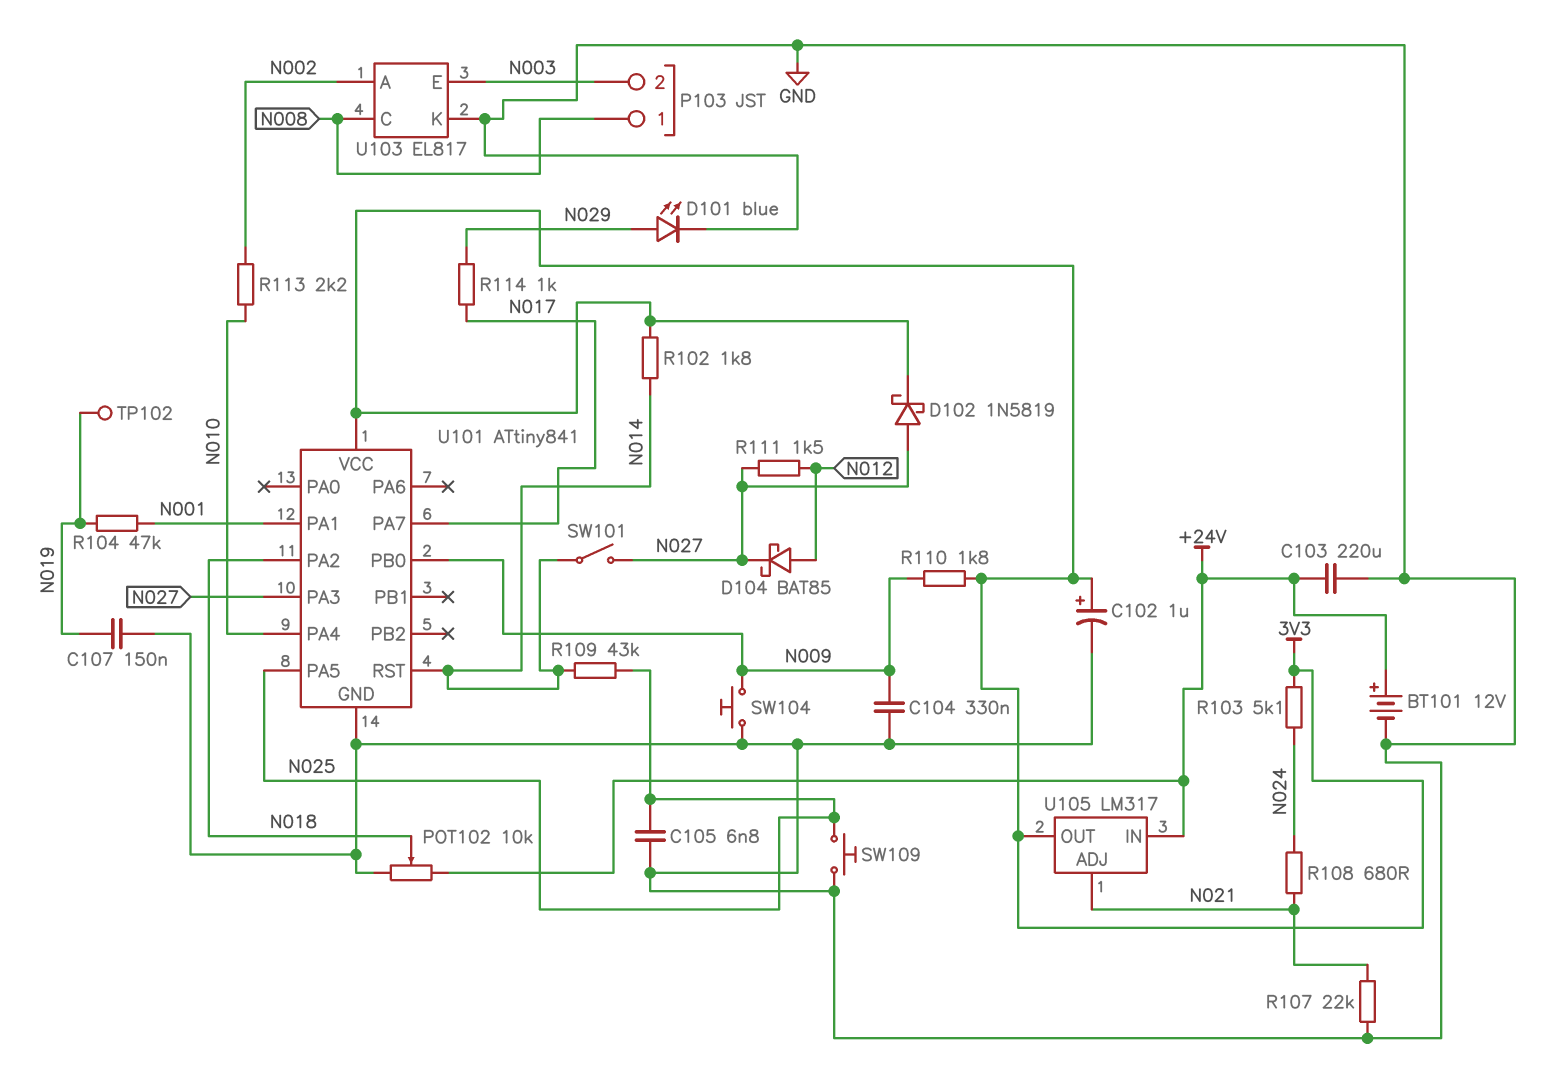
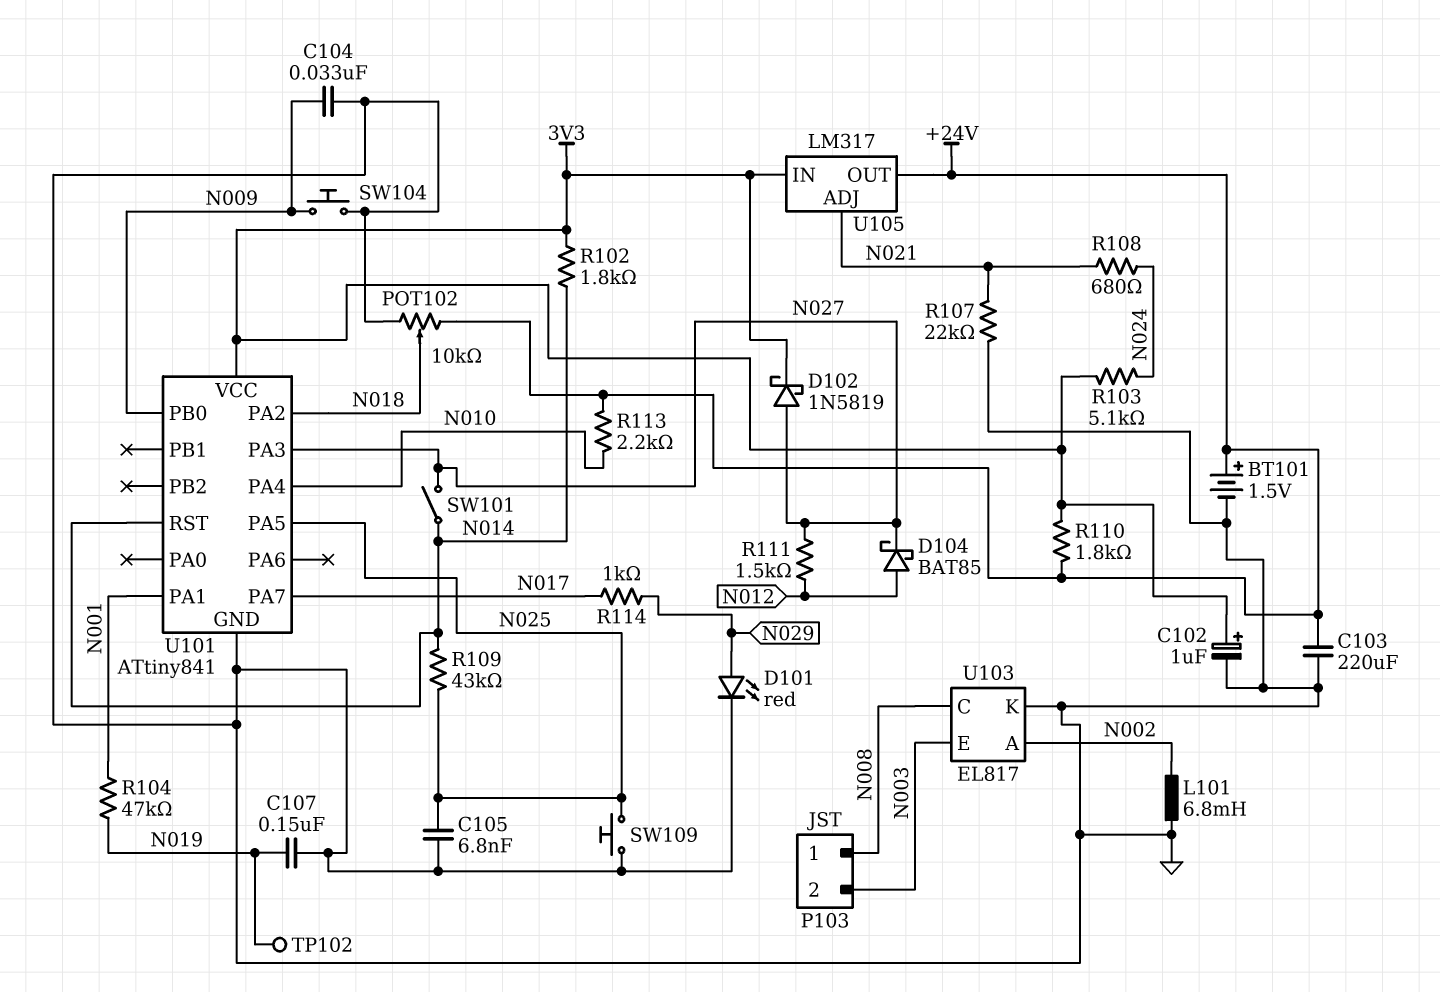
BT101: 12V (plus +24V, minus GND) -> 1.5V (plus +24V, minus GND)
C104: 330nF (GND, N009) -> 33nF (GND, N009)
D101: LED blue (A N029, K GND) -> LED red (A N029, K GND)
L101: none -> 6.8mH (GND, N002)
R110: 1.8k (3V3, N009) -> 1.8k (+24V, 3V3)
R113: 2.2k (N002, N010) -> 2.2k (+24V, N010)
U105 pin IN: +24V -> 3V3
U105 pin OUT: 3V3 -> +24V

